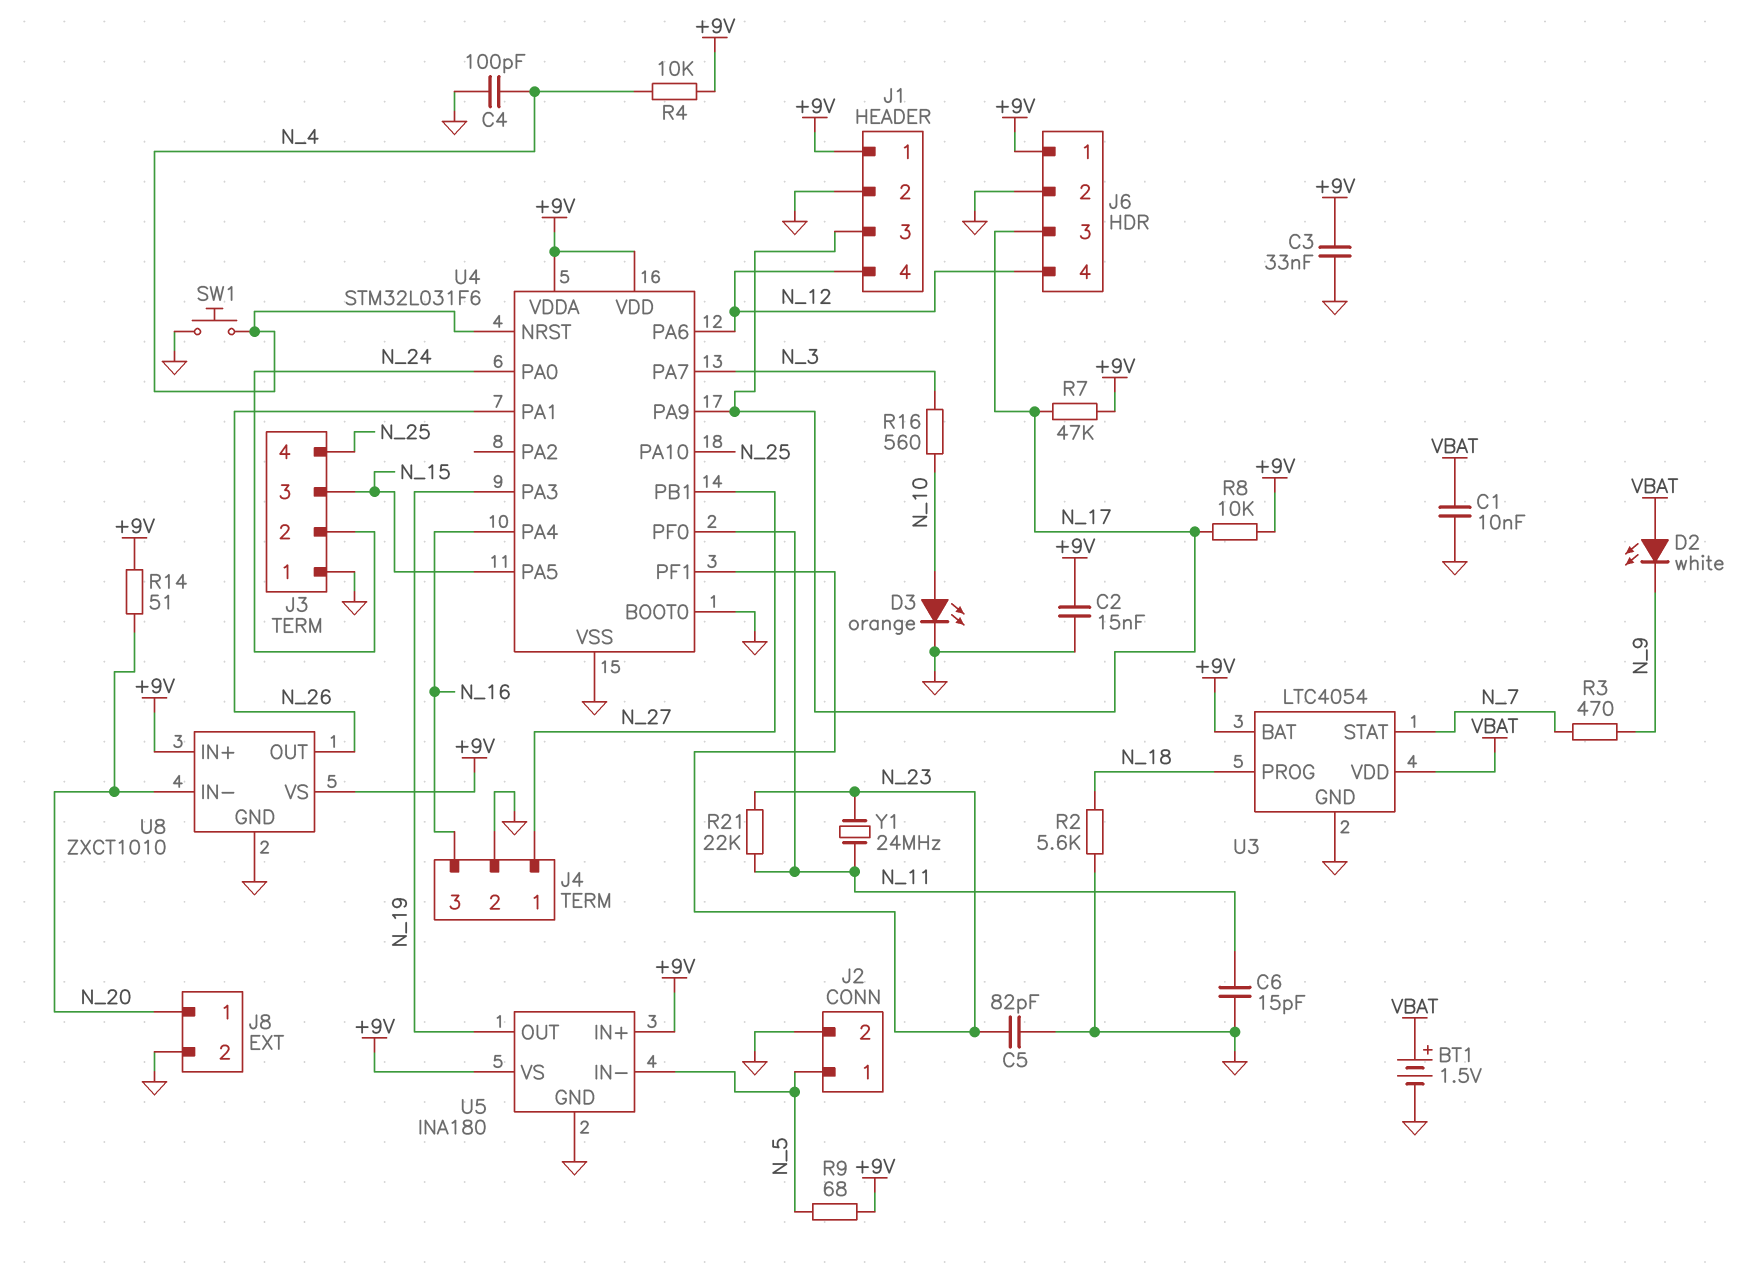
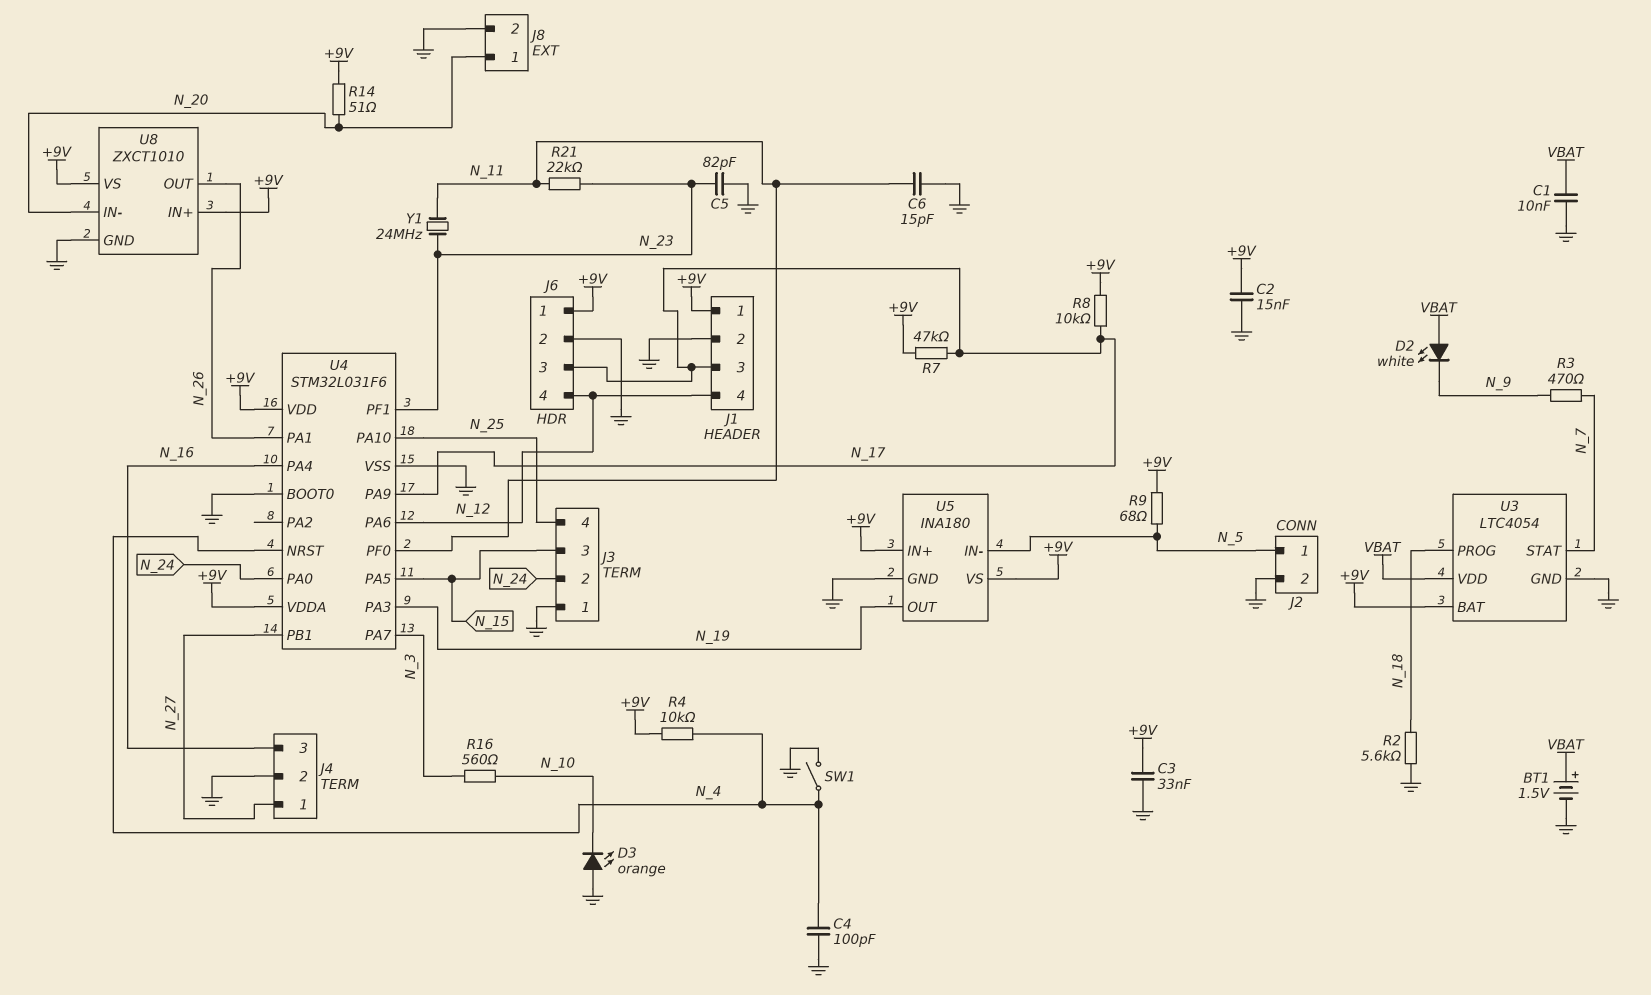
D3: LED orange (A N_10, K GND) -> LED orange (A GND, K N_10)
SW1: button (GND, N_4) -> switch (GND, N_4)

